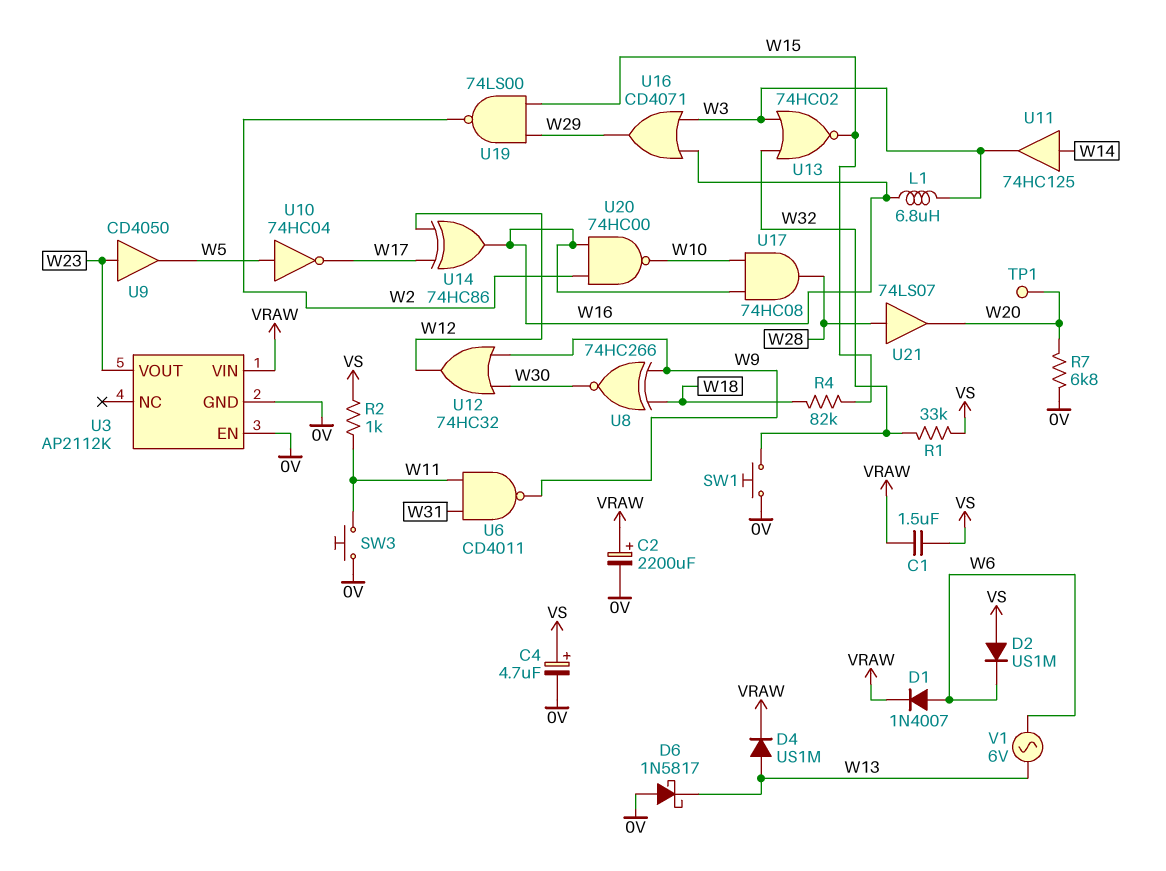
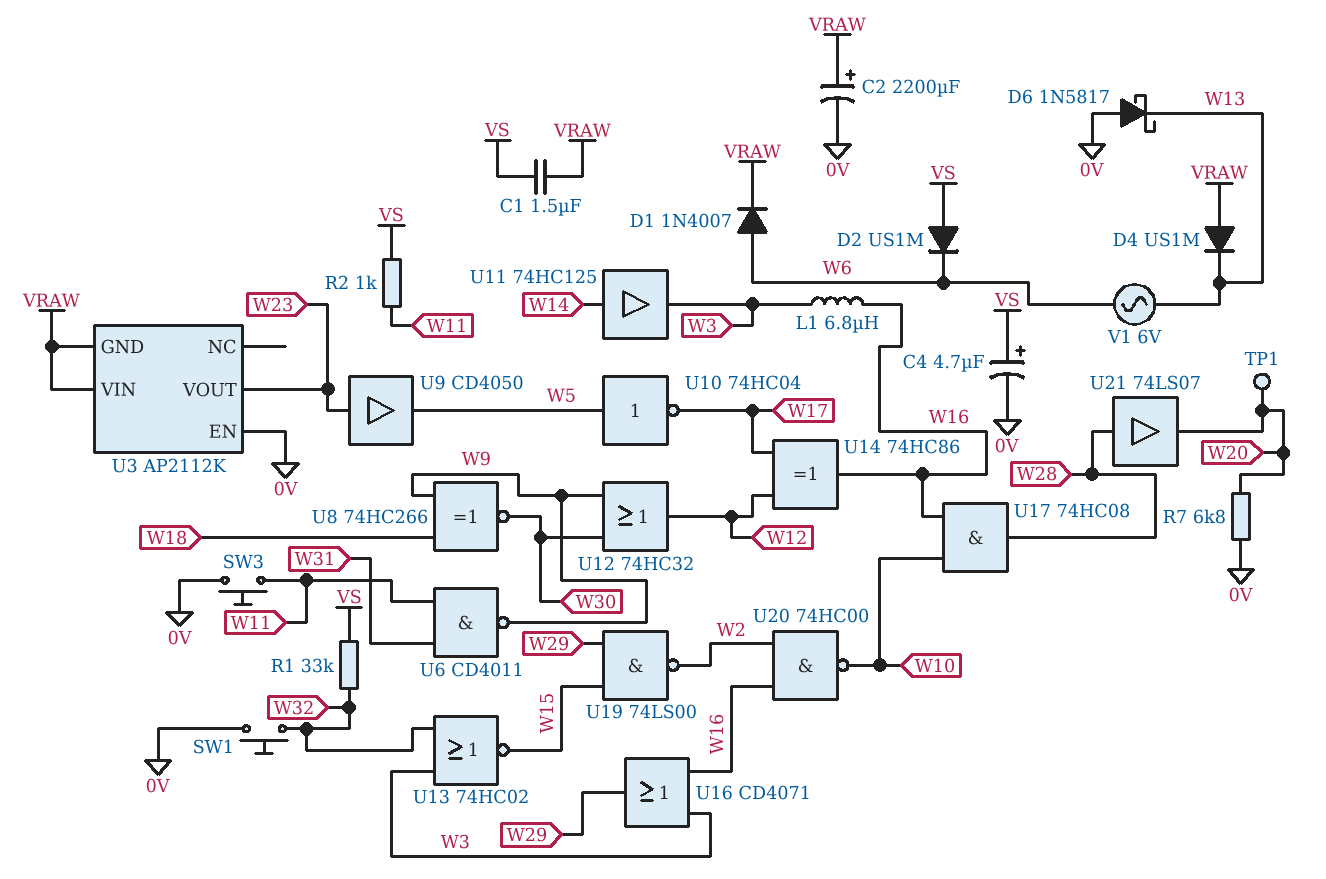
D4: diode US1M (A W13, K VRAW) -> diode US1M (A VRAW, K W13)
R4: 82k (W15, W18) -> none
U3 pin GND: 0V -> VRAW

